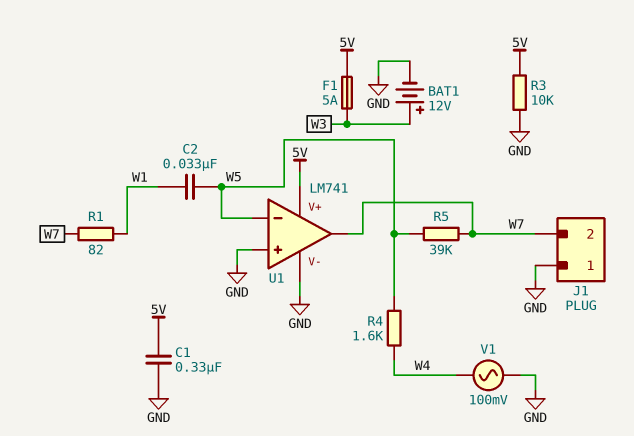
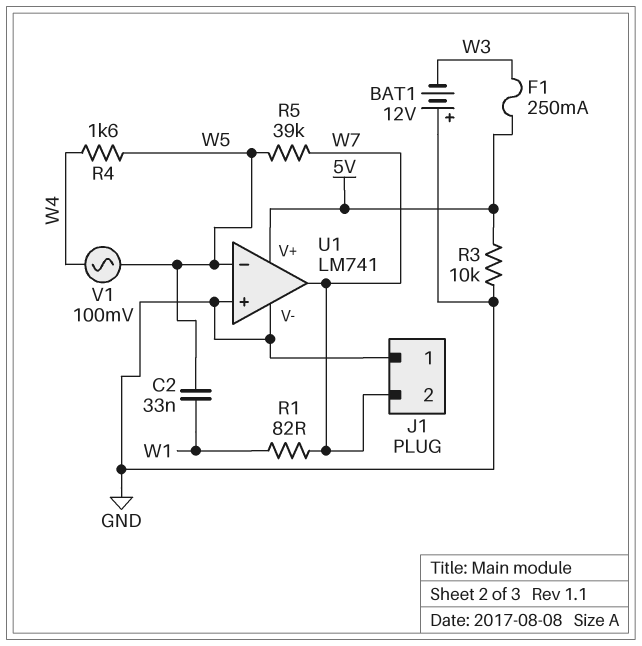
BAT1: 12V (plus W3, minus GND) -> 12V (plus GND, minus W3)
C1: 330nF (5V, GND) -> none
F1: 5A (5V, W3) -> 250mA (5V, W3)
V1: AC 100mV (GND, W4) -> AC 100mV (W4, W5)

